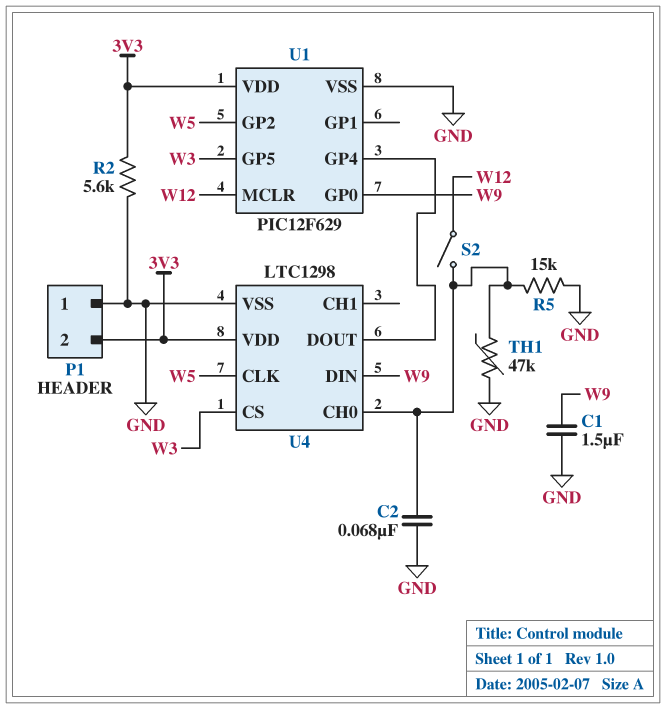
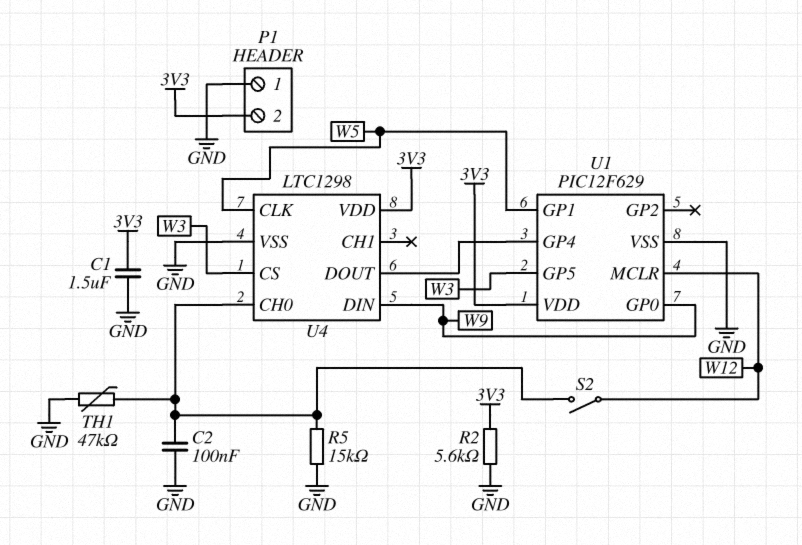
C1: 1.5uF (GND, W9) -> 1.5uF (3V3, GND)
C2: 68nF (GND, U4/CH0) -> 100nF (GND, U4/CH0)
U1 pin GP1: none -> W5
U1 pin GP2: W5 -> none

